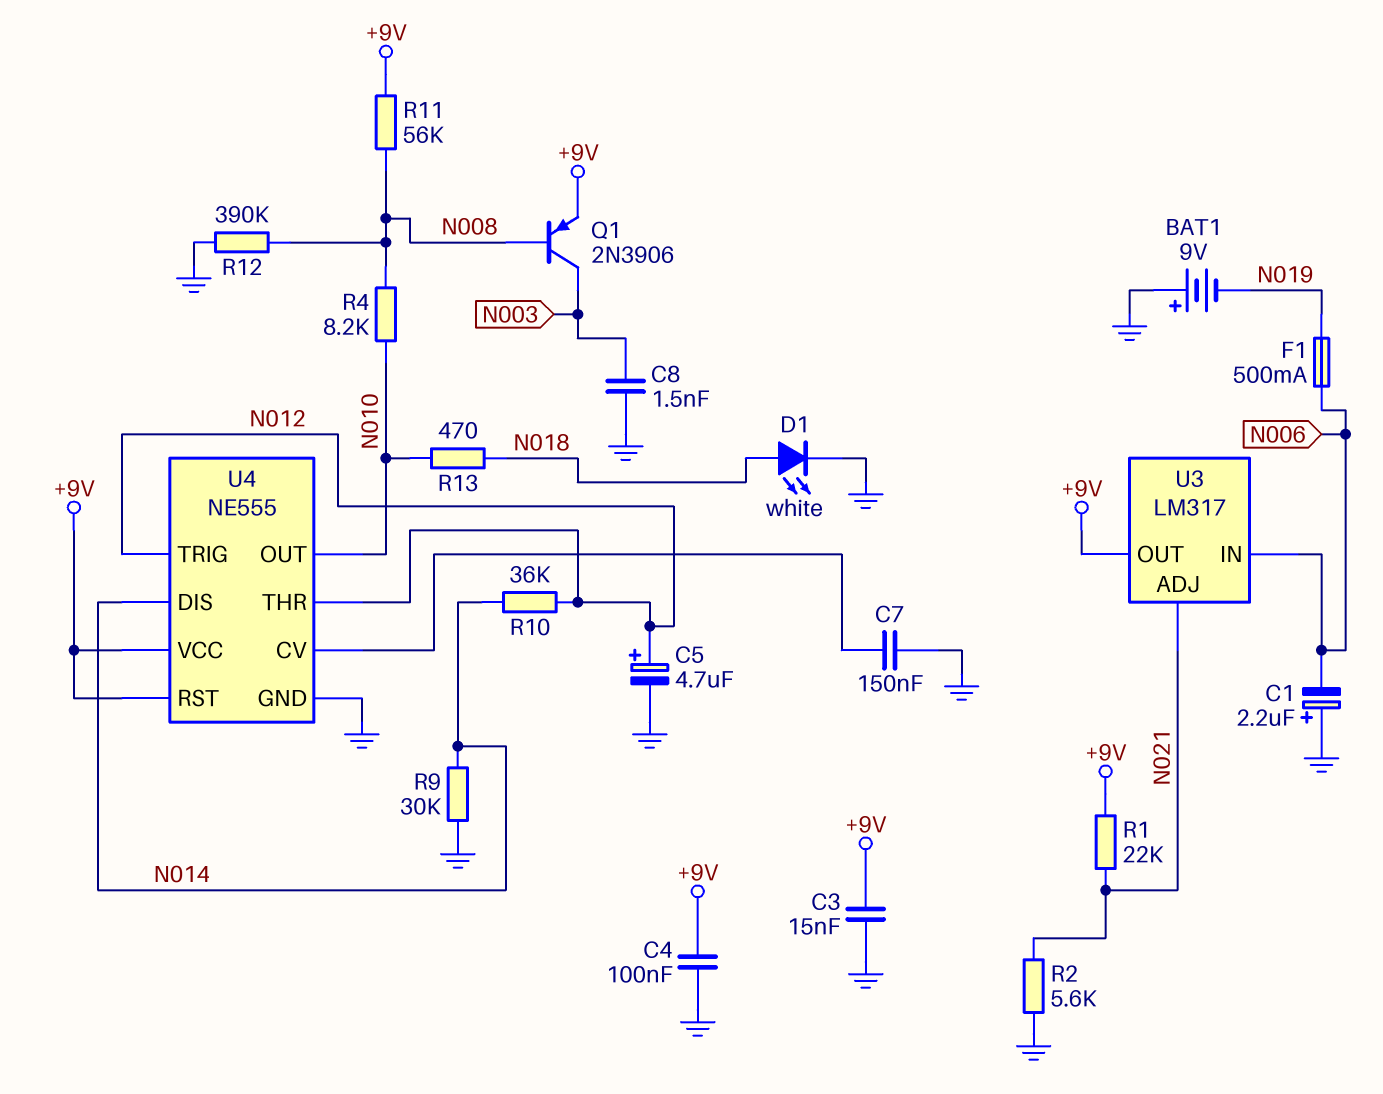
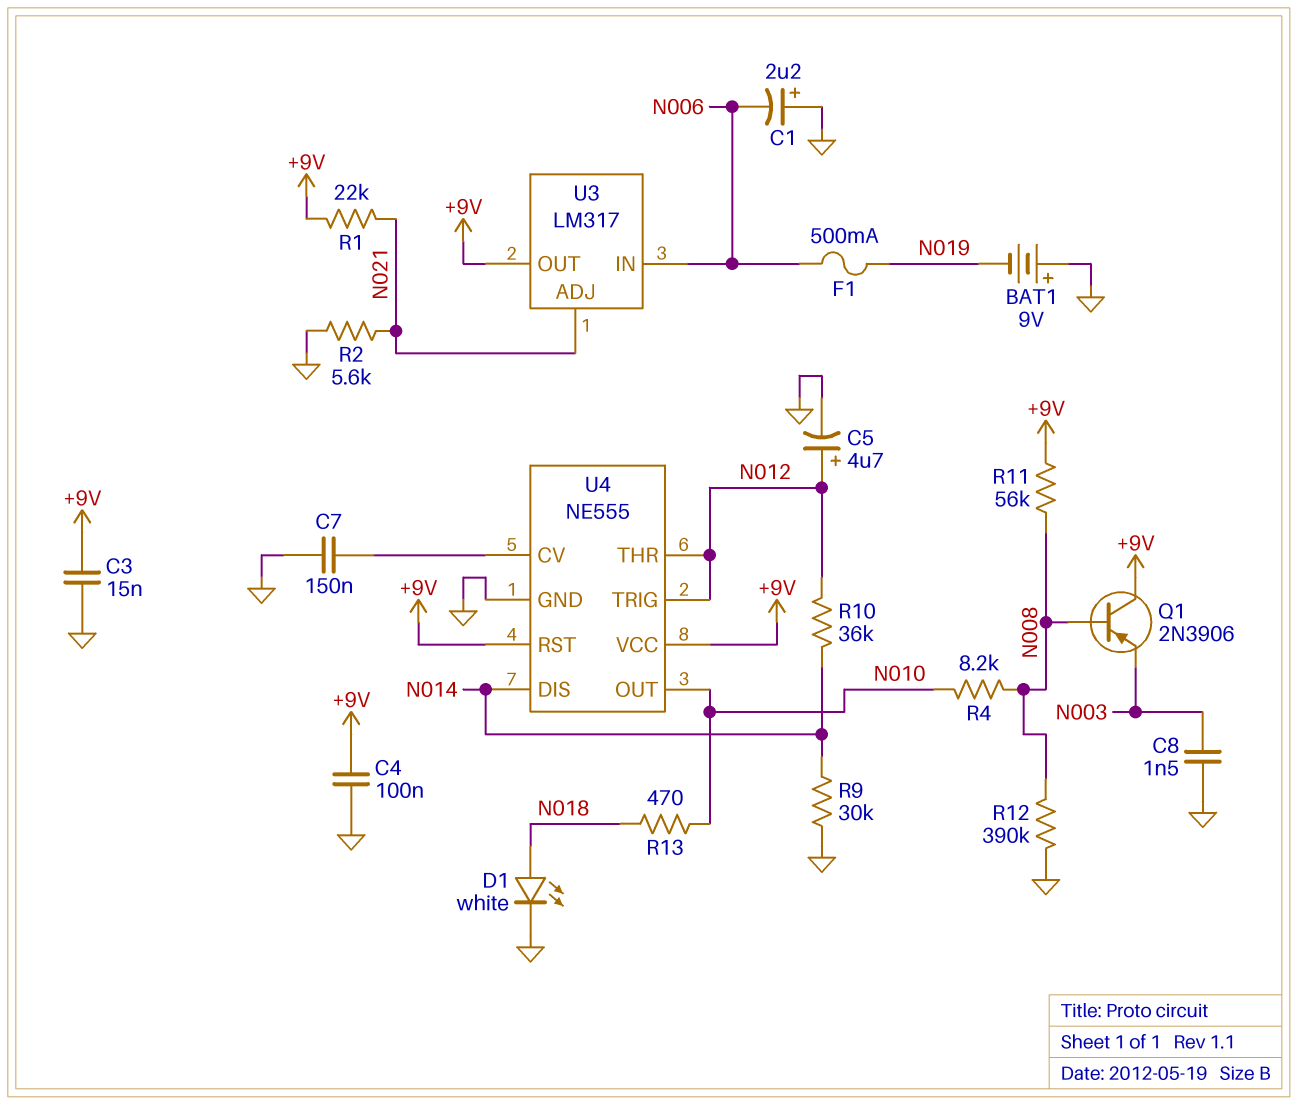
Q1: PNP 2N3906 (B N008, C N003, E +9V) -> PNP 2N3906 (B N008, C +9V, E N003)

